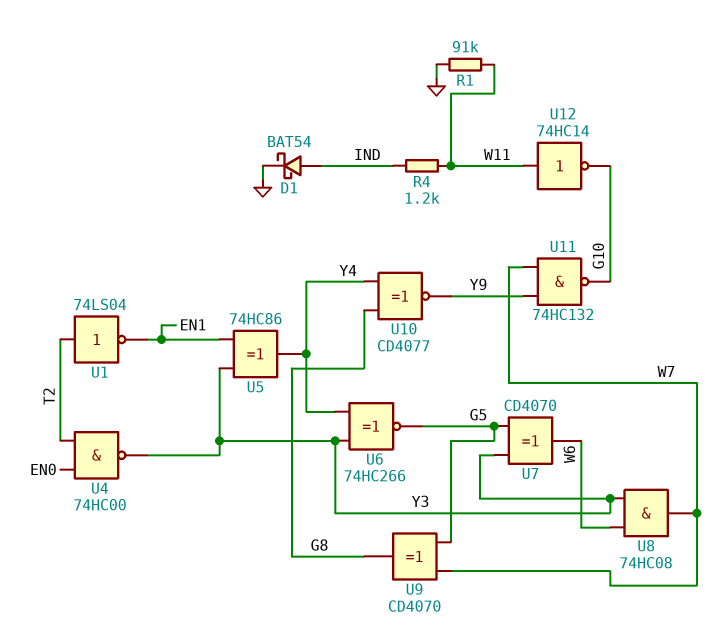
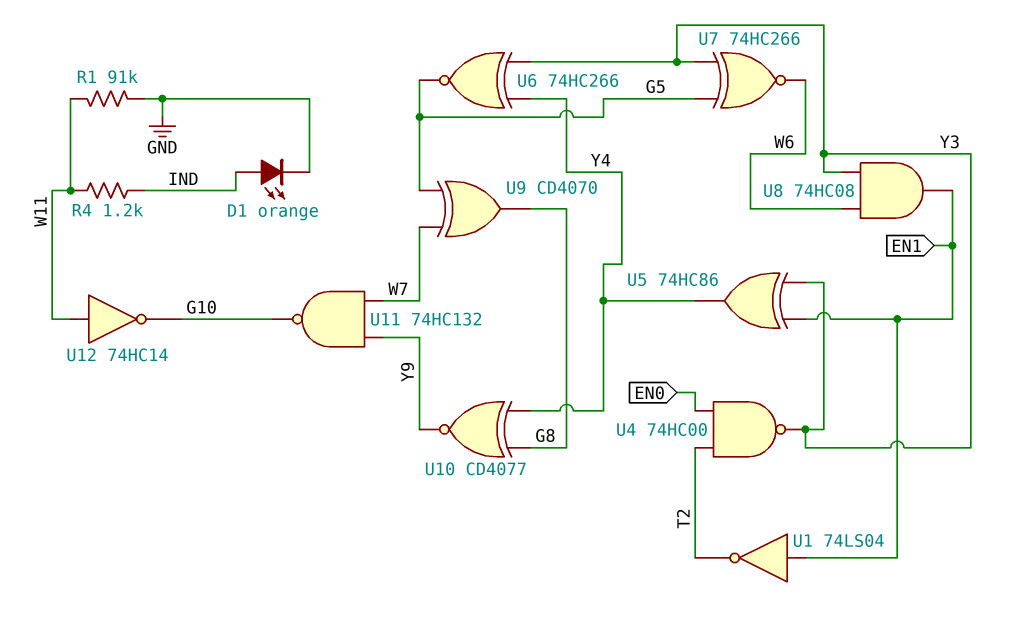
D1: schottky BAT54 (A IND, K GND) -> LED orange (A IND, K GND)
U1: NOT 74LS04 (in T2, out EN1) -> NOT 74LS04 (in EN1, out T2)
U7: XOR CD4070 (in G5, in Y3, out W6) -> XNOR 74HC266 (in G5, in Y3, out W6)
U8: AND 74HC08 (in W6, in Y3, out W7) -> AND 74HC08 (in W6, in Y3, out EN1)

